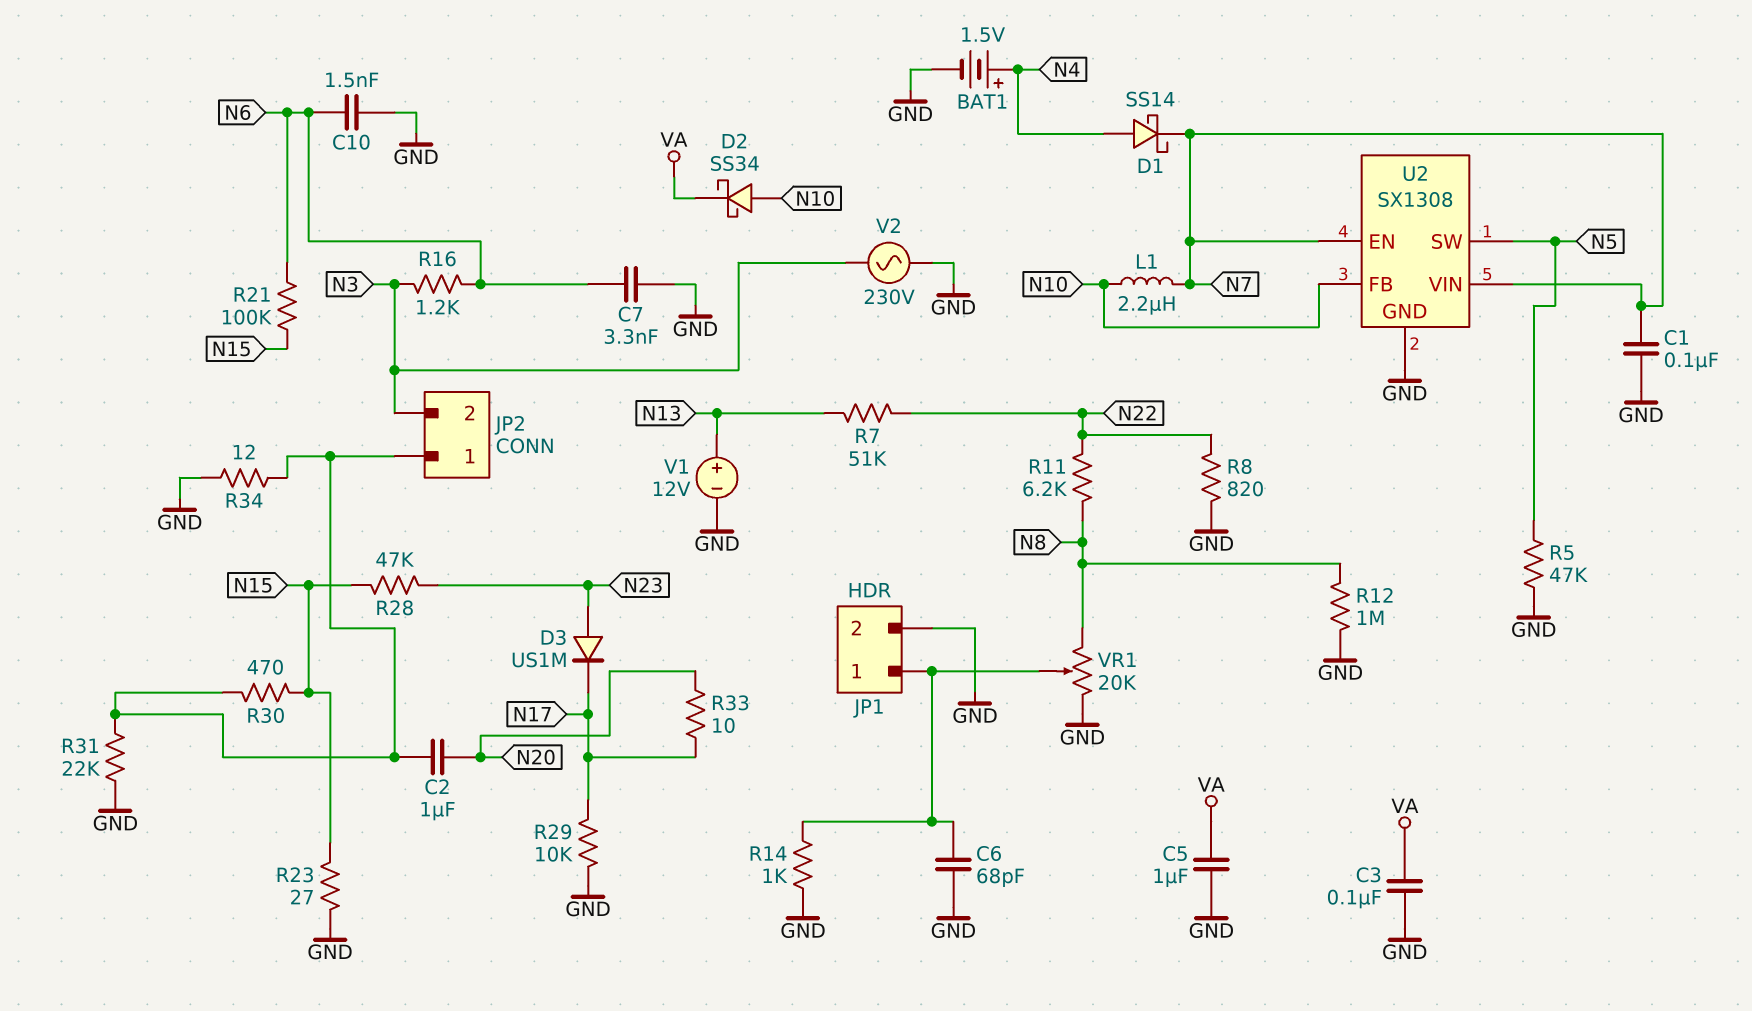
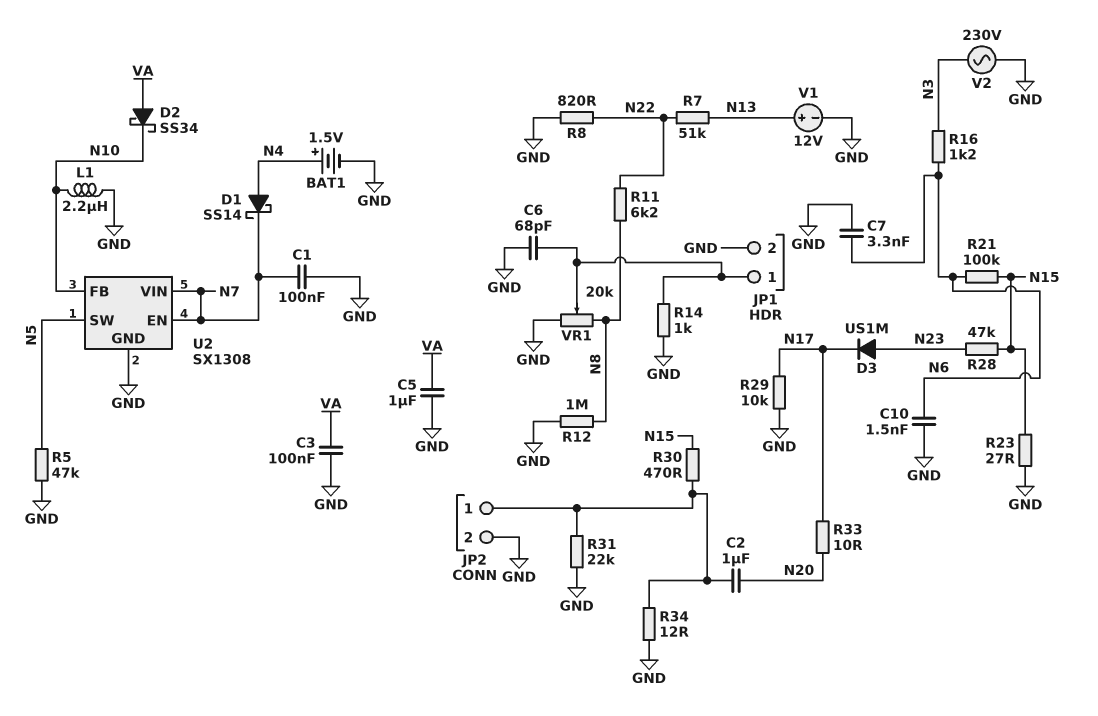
D2: schottky SS34 (A N10, K VA) -> schottky SS34 (A VA, K N10)
JP2 pin 2: N3 -> GND
L1: 2.2uH (N7, N10) -> 2.2uH (GND, N10)

